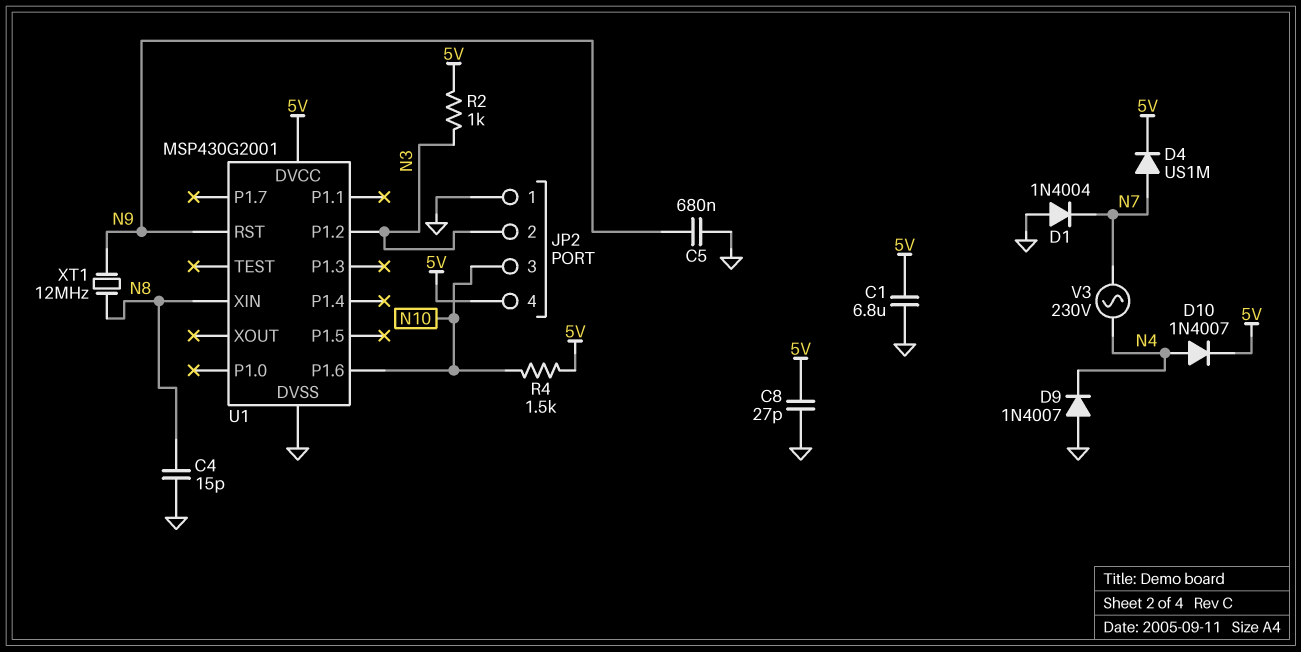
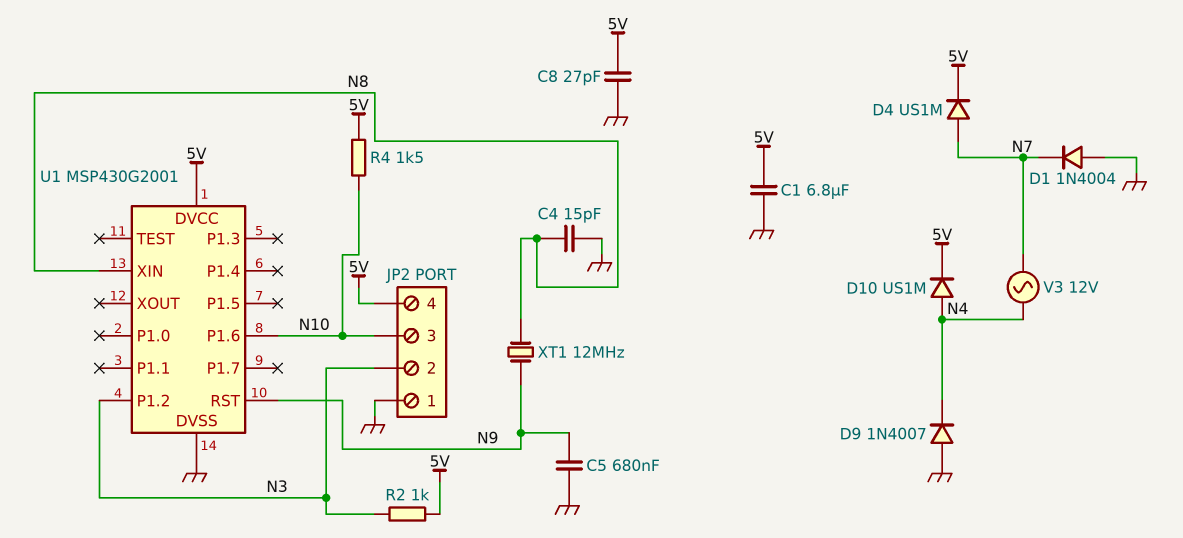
D10: diode 1N4007 (A N4, K 5V) -> diode US1M (A N4, K 5V)
V3: AC 230V (N4, N7) -> AC 12V (N4, N7)

